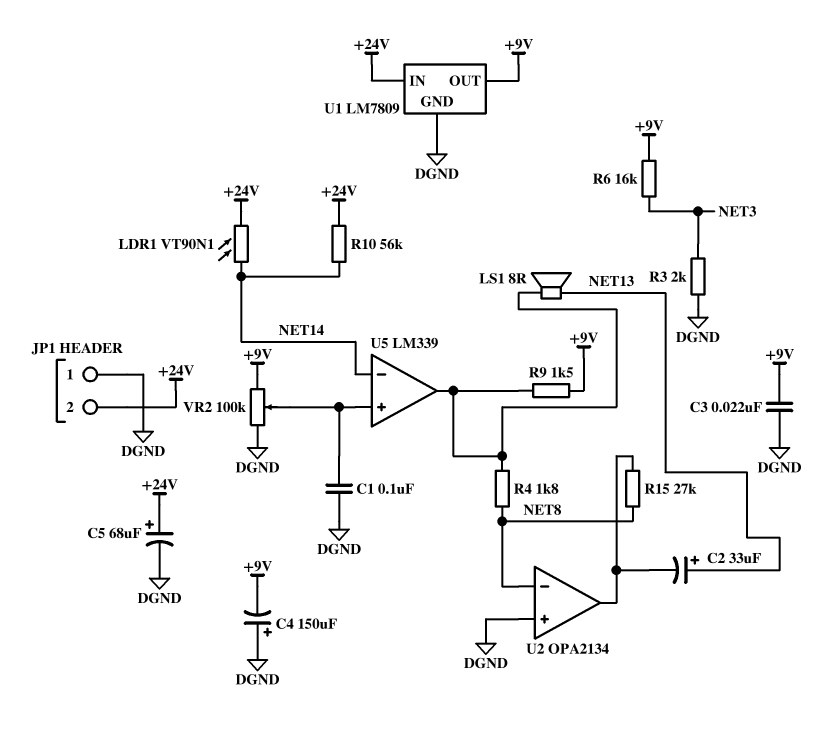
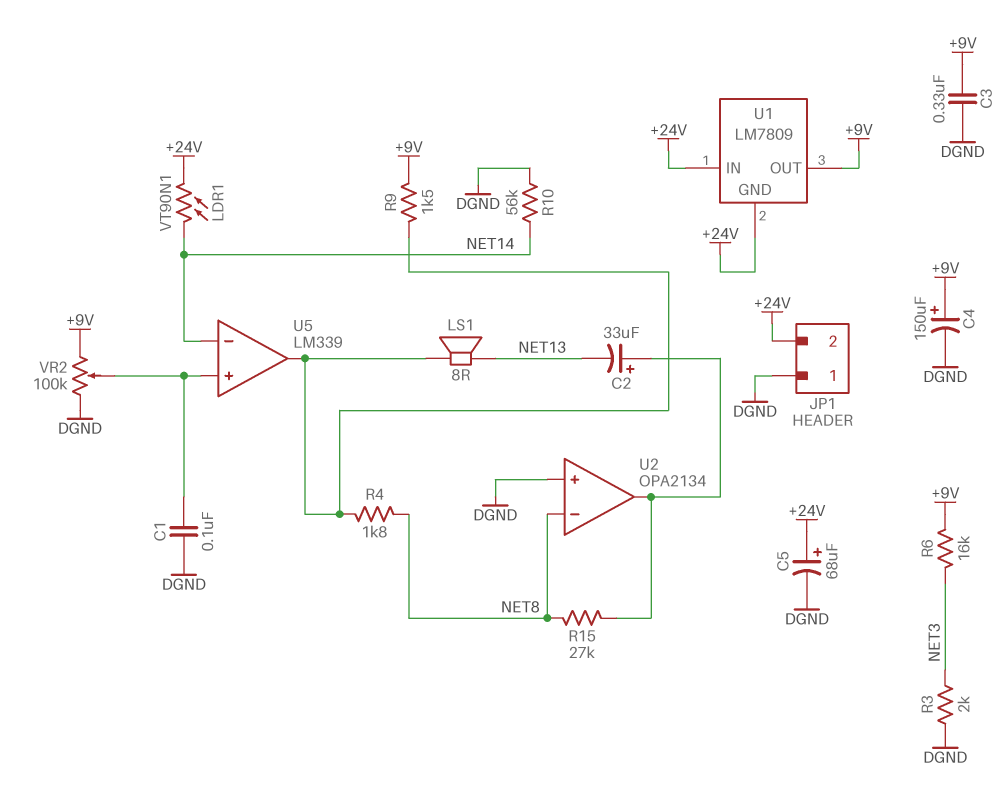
C2: 33uF (plus NET13, minus U2/out) -> 33uF (plus U2/out, minus NET13)
C3: 22nF (+9V, DGND) -> 330nF (+9V, DGND)
C4: 150uF (plus DGND, minus +9V) -> 150uF (plus +9V, minus DGND)
R10: 56k (+24V, NET14) -> 56k (DGND, NET14)
U1 pin GND: DGND -> +24V

